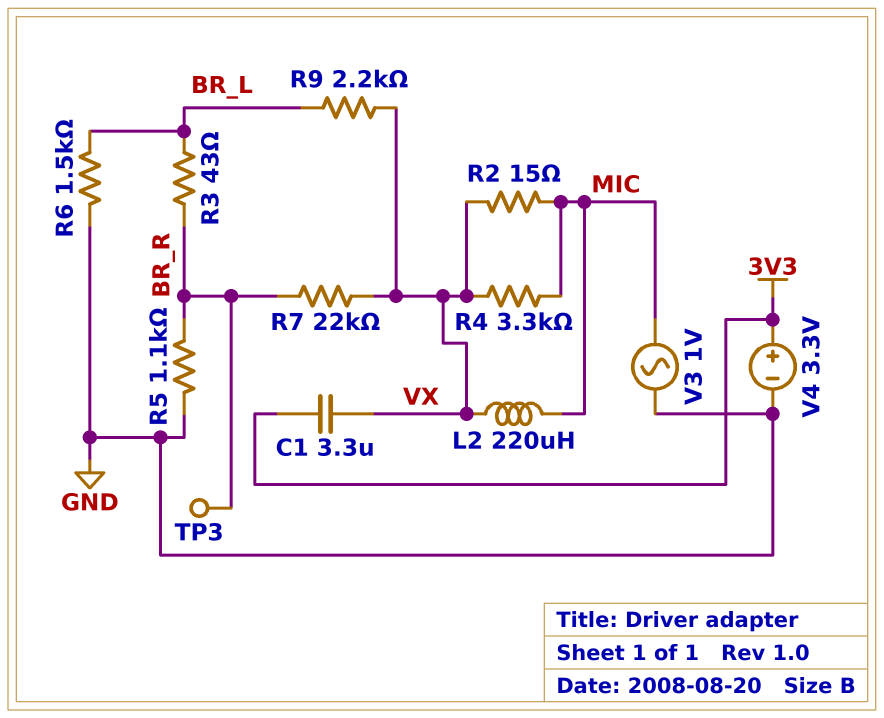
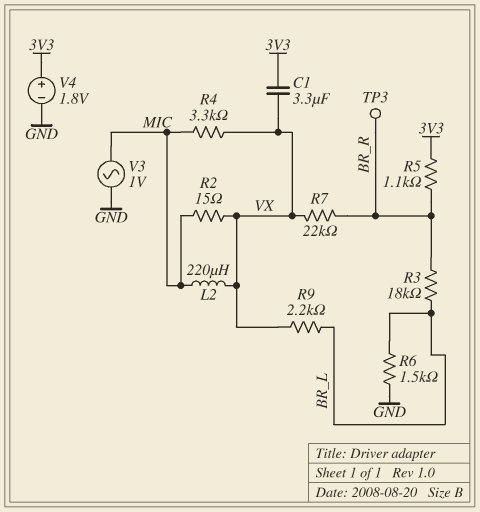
R3: 43 (BR_L, BR_R) -> 18k (BR_L, BR_R)
R5: 1.1k (BR_R, GND) -> 1.1k (3V3, BR_R)
V4: 3.3V (plus 3V3, minus GND) -> 1.8V (plus 3V3, minus GND)

